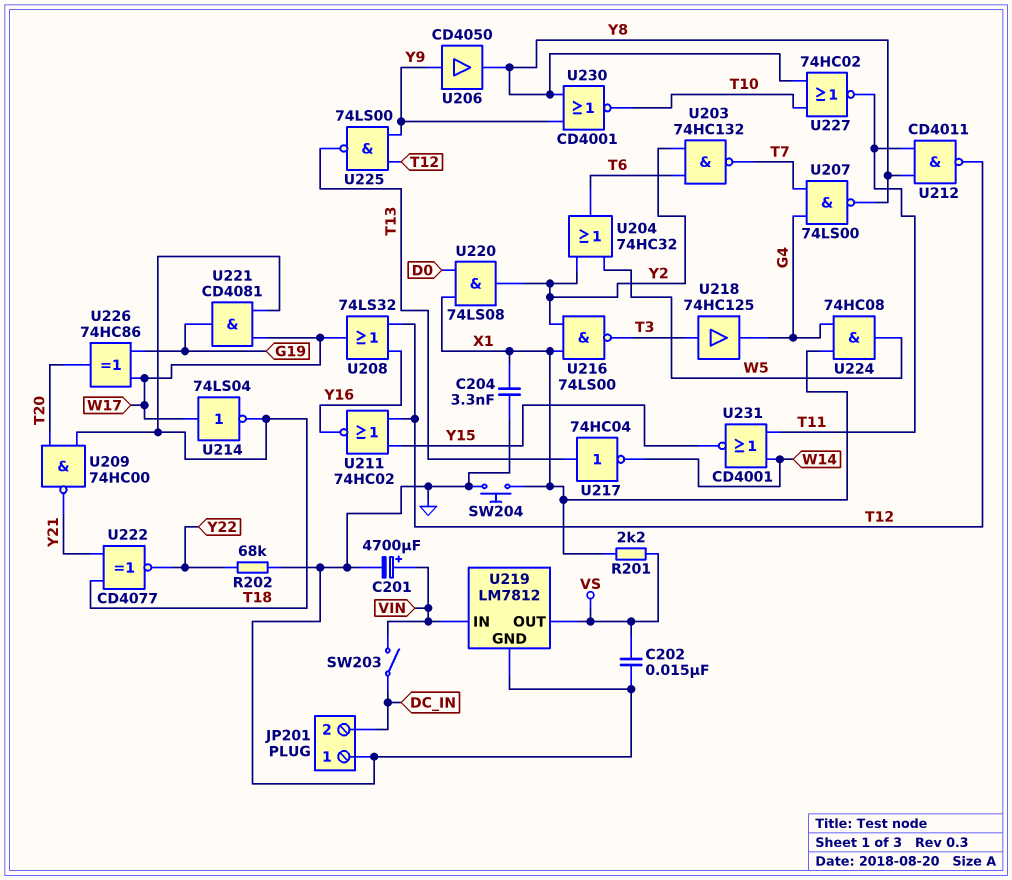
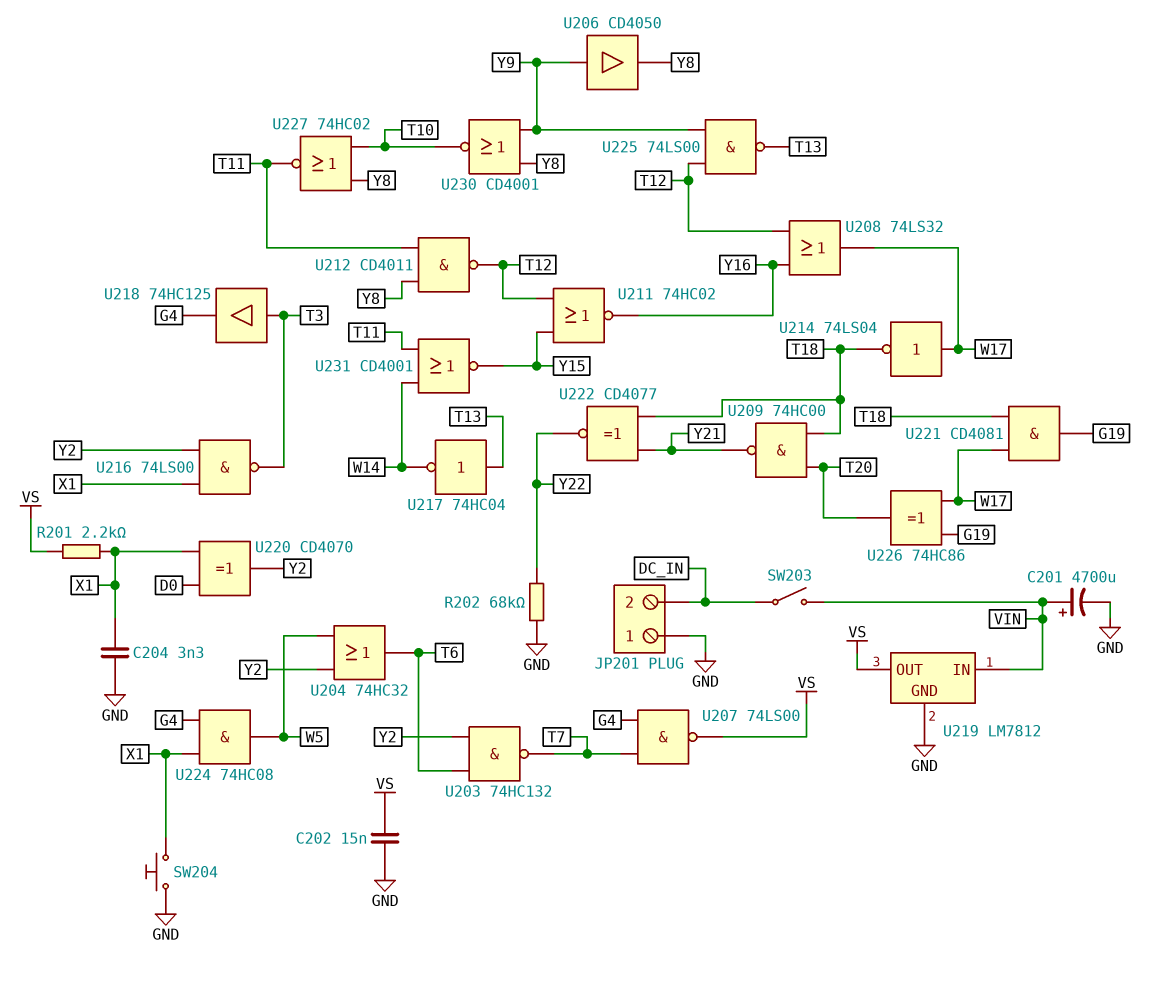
U207: NAND 74LS00 (in G4, in T7, out Y8) -> NAND 74LS00 (in G4, in T7, out VS)
U220: AND 74LS08 (in D0, in X1, out Y2) -> XOR CD4070 (in D0, in X1, out Y2)

